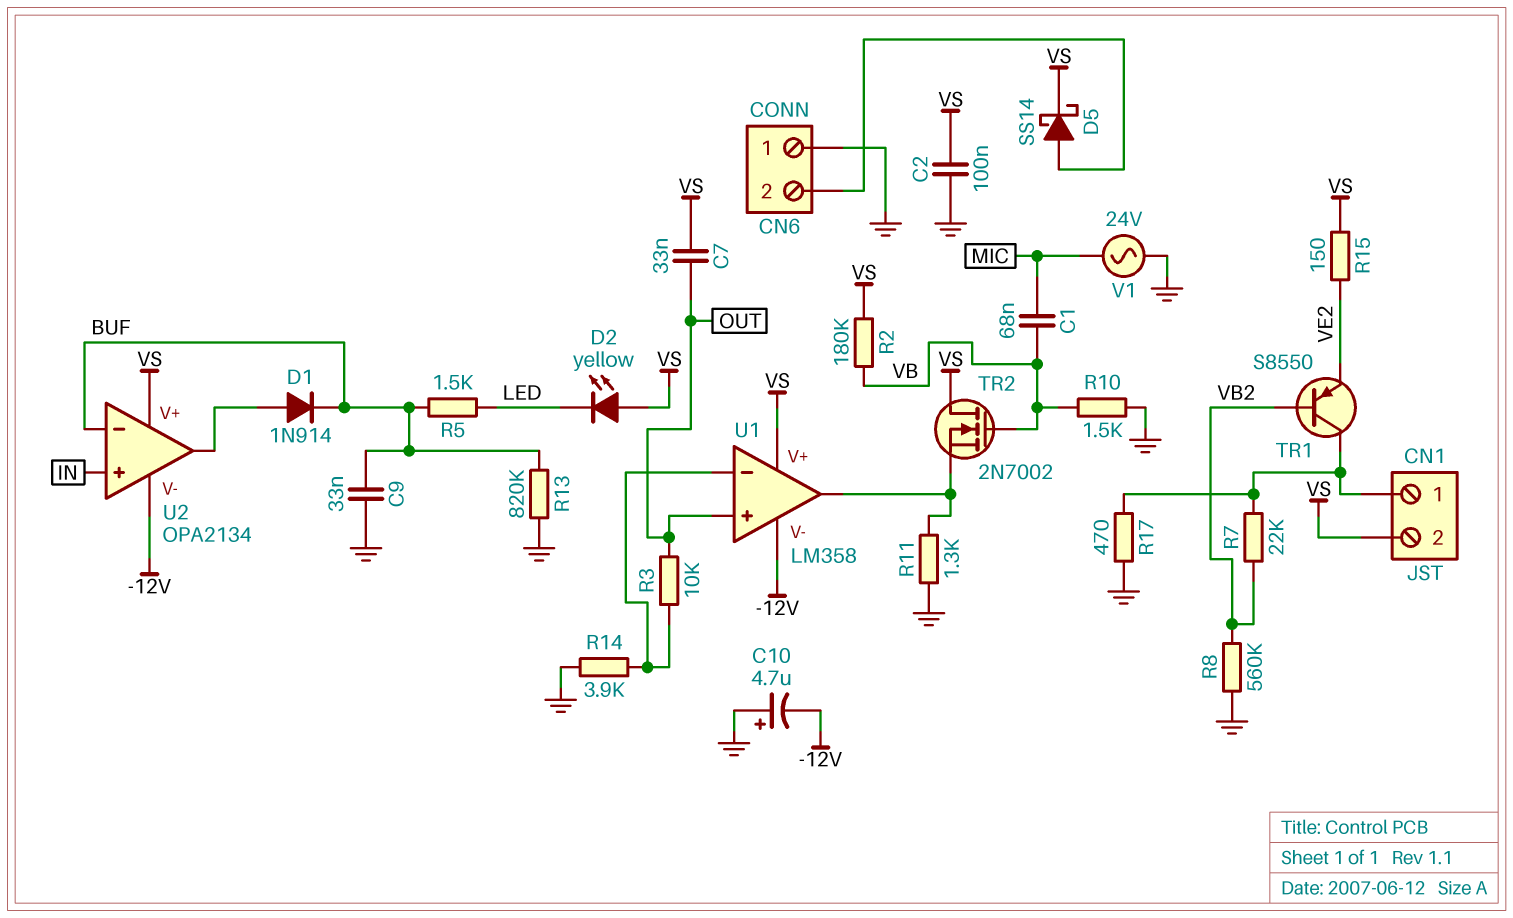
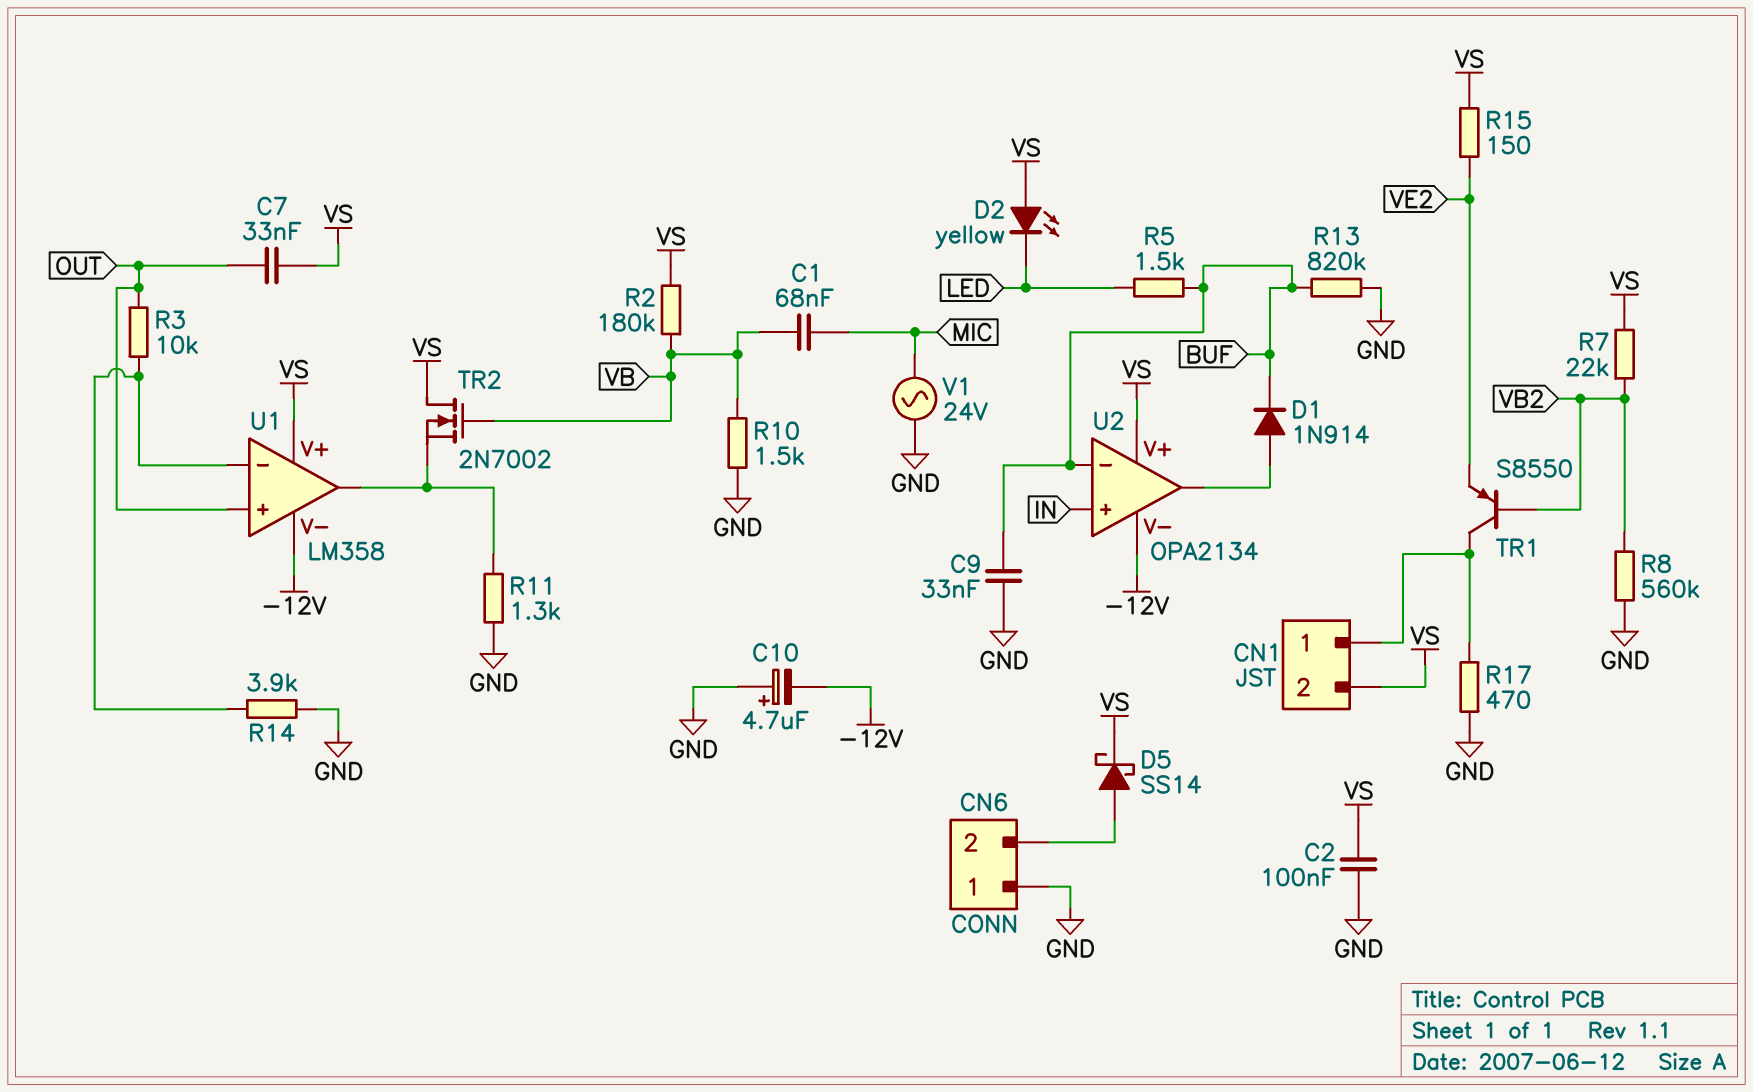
R7: 22k (CN1/1, VB2) -> 22k (VB2, VS)

